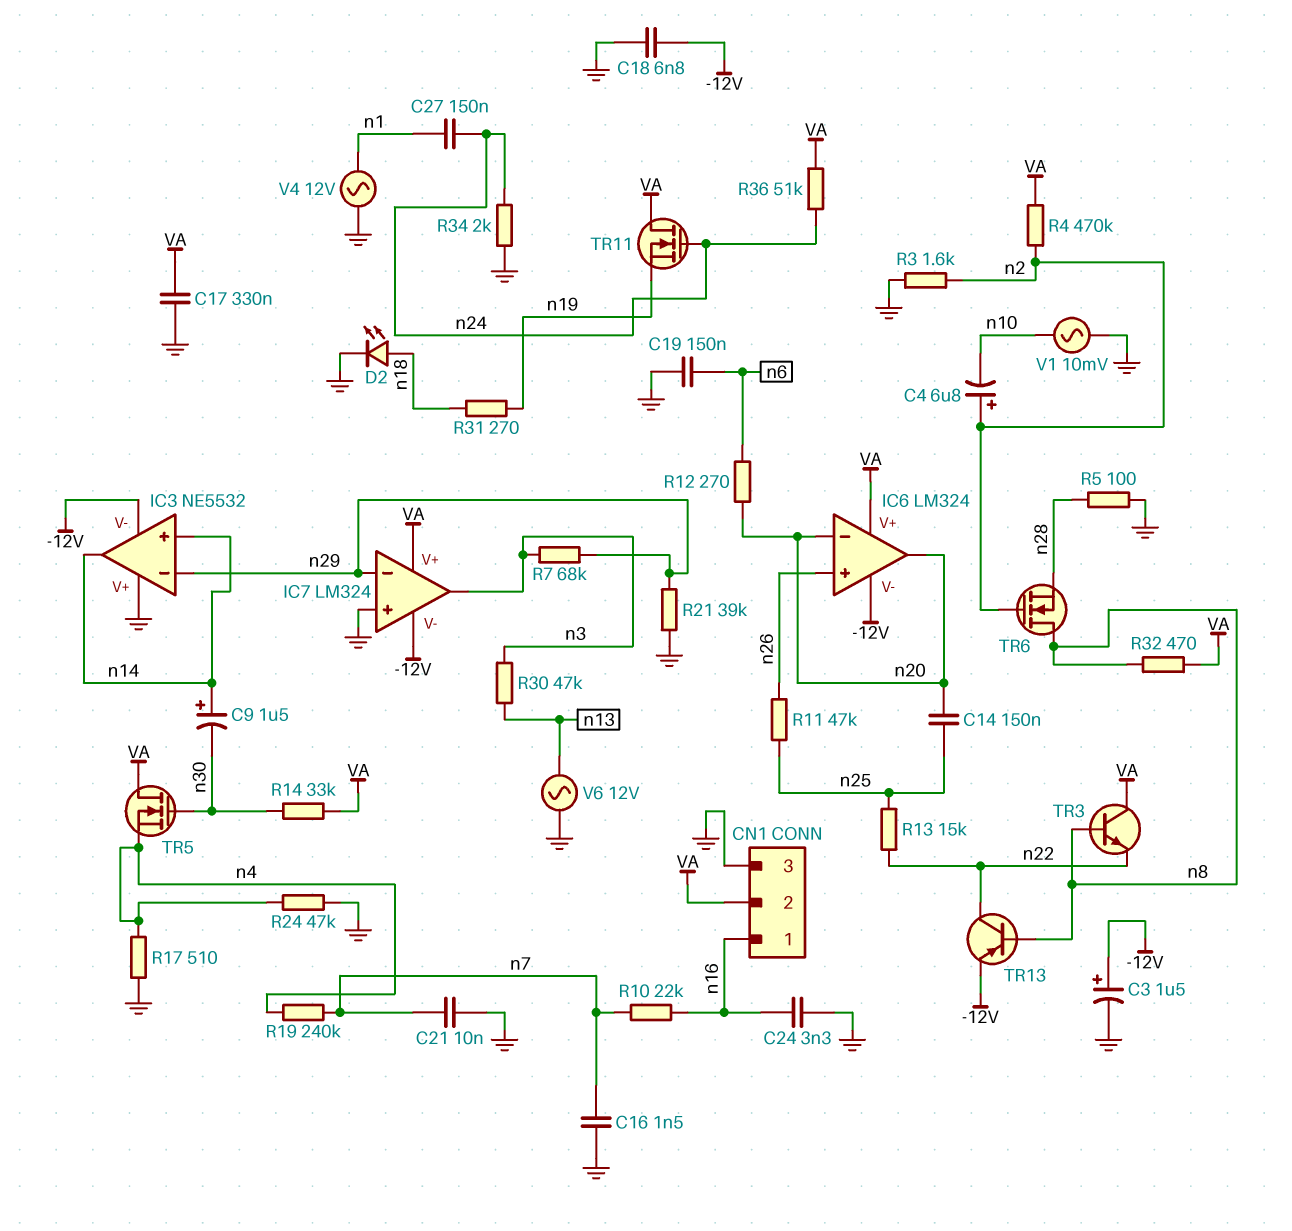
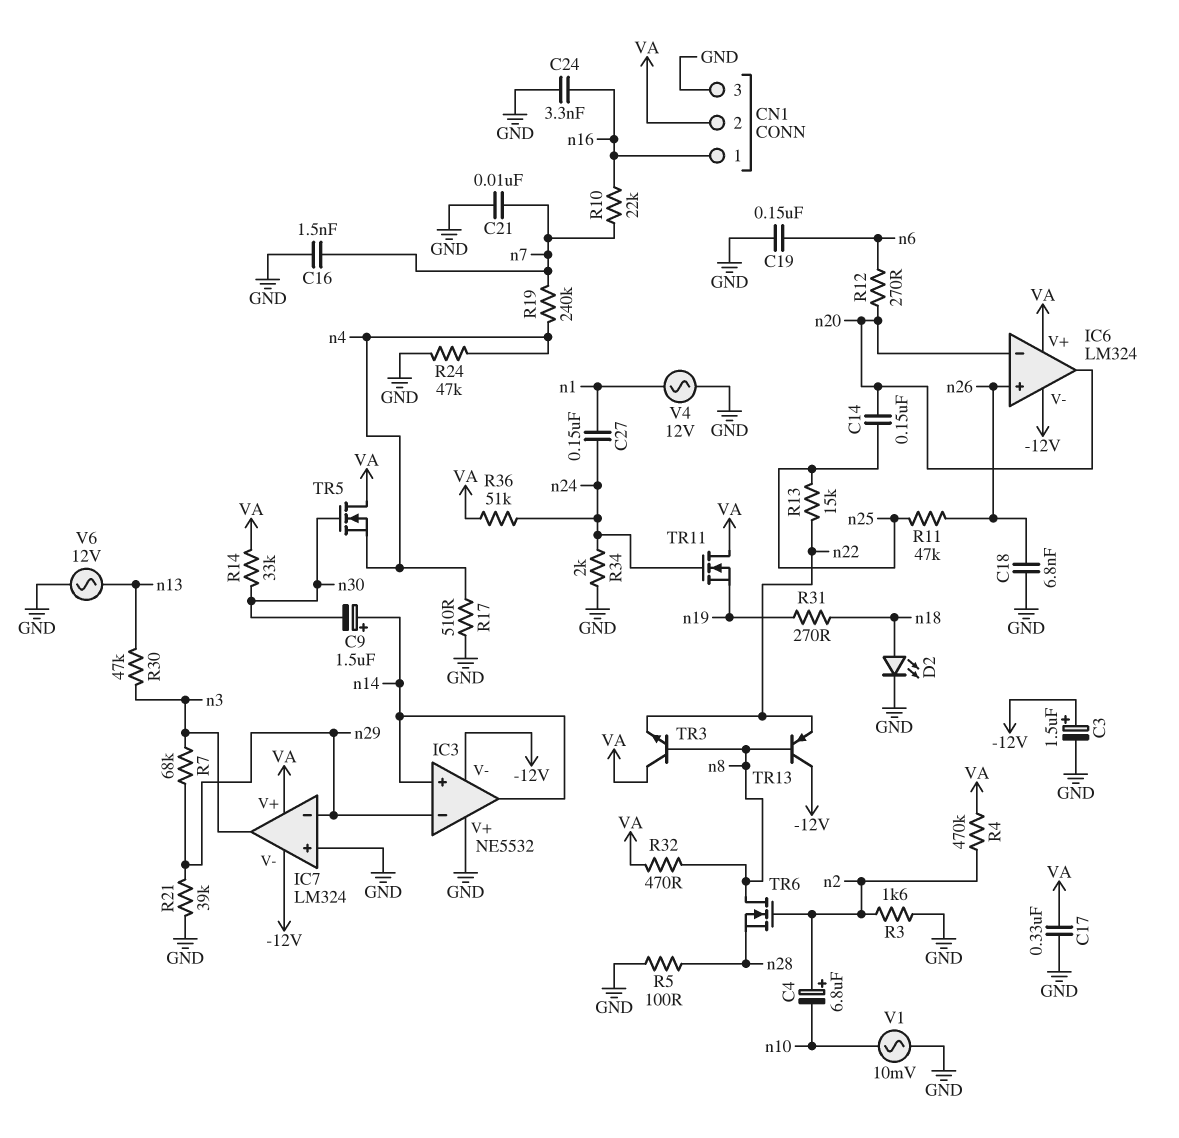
C18: 6.8nF (-12V, GND) -> 6.8nF (GND, n26)
TR13: PNP (B n8, C n22, E -12V) -> PNP (B n8, C -12V, E n22)

